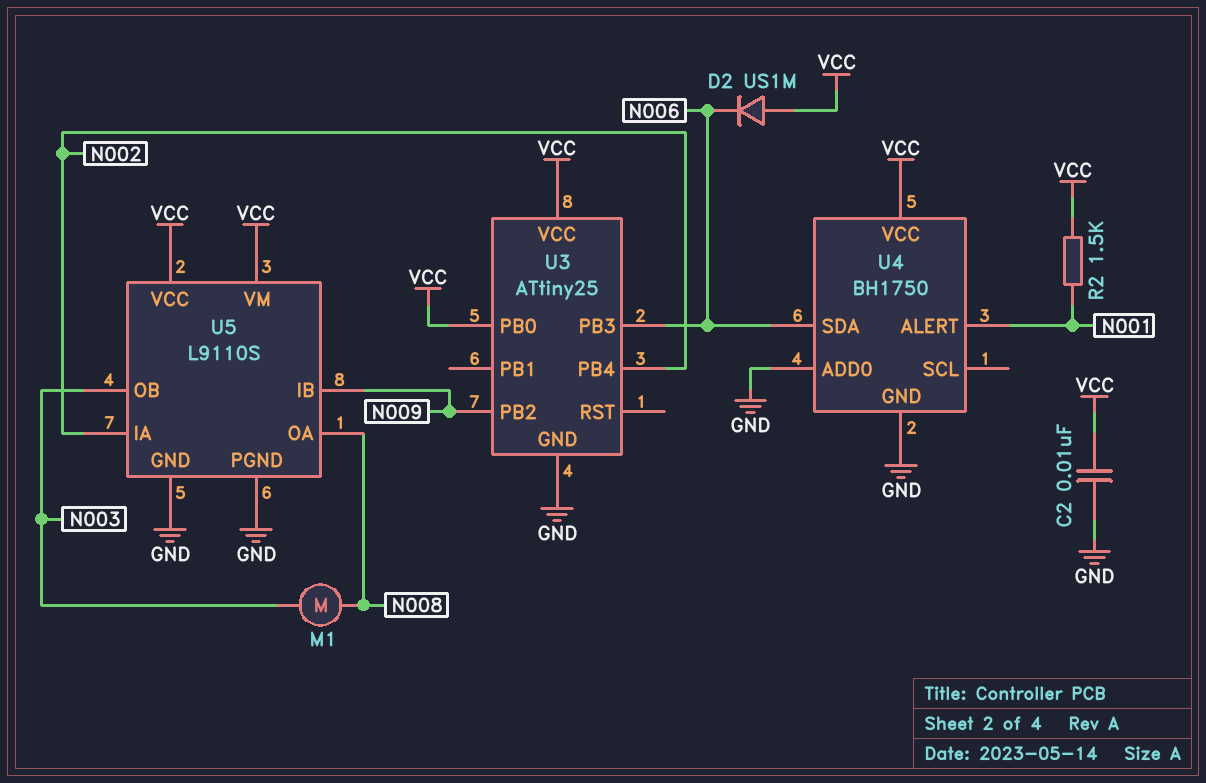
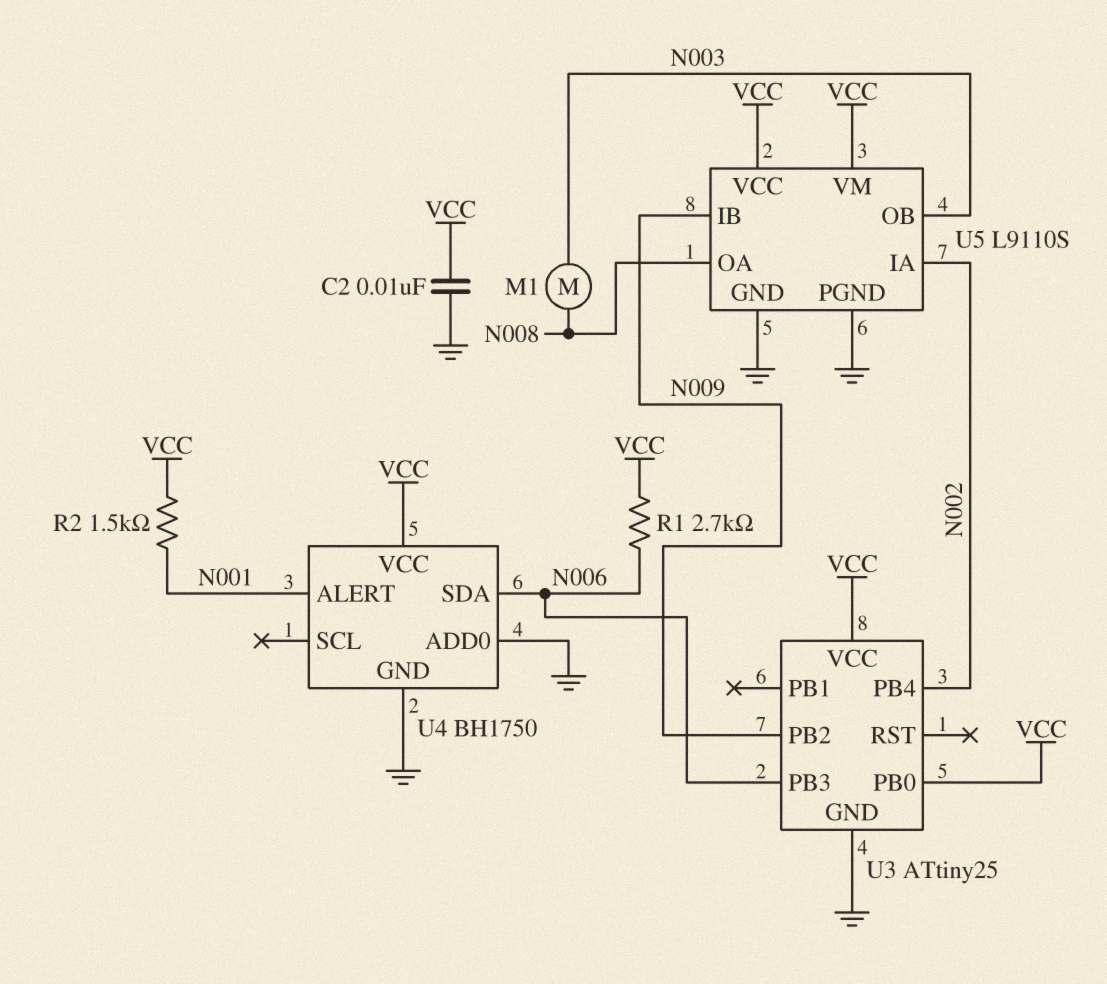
D2: diode US1M (A VCC, K N006) -> none
R1: none -> 2.7k (N006, VCC)

